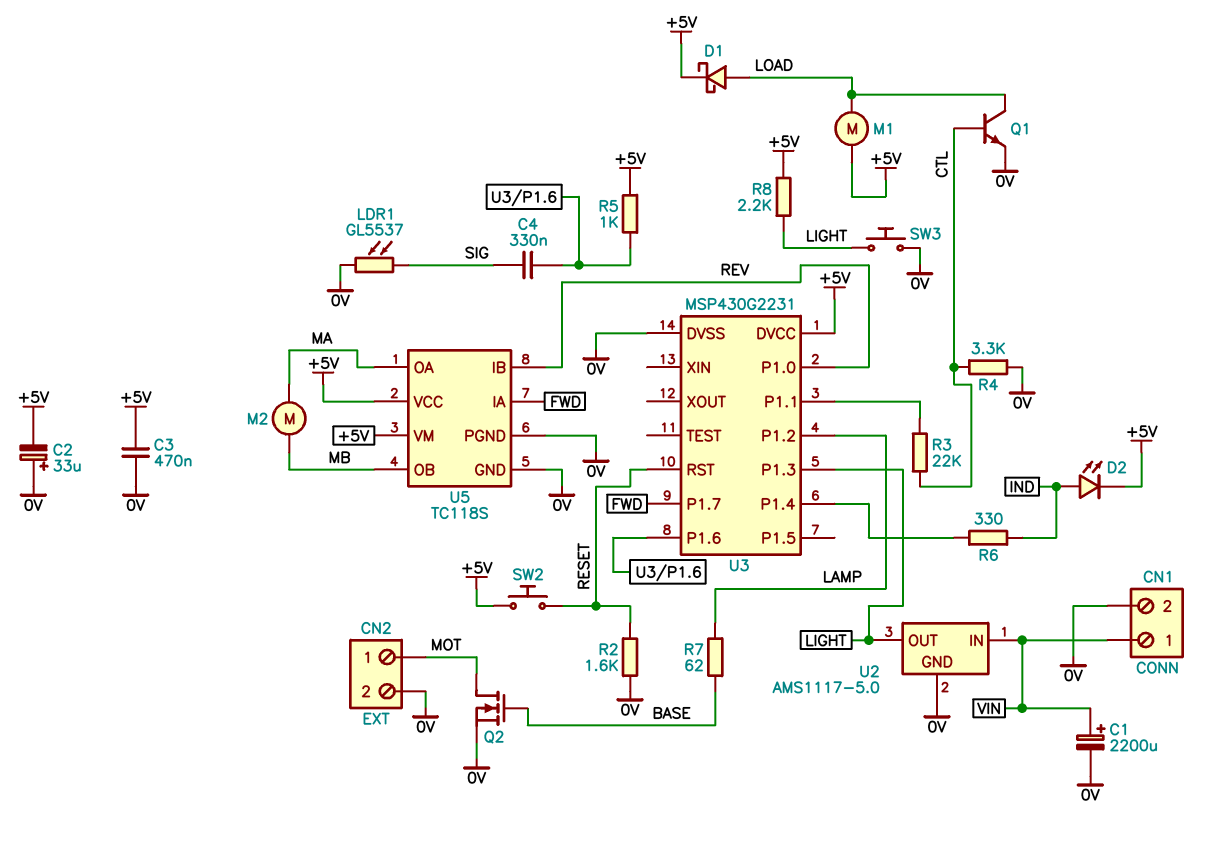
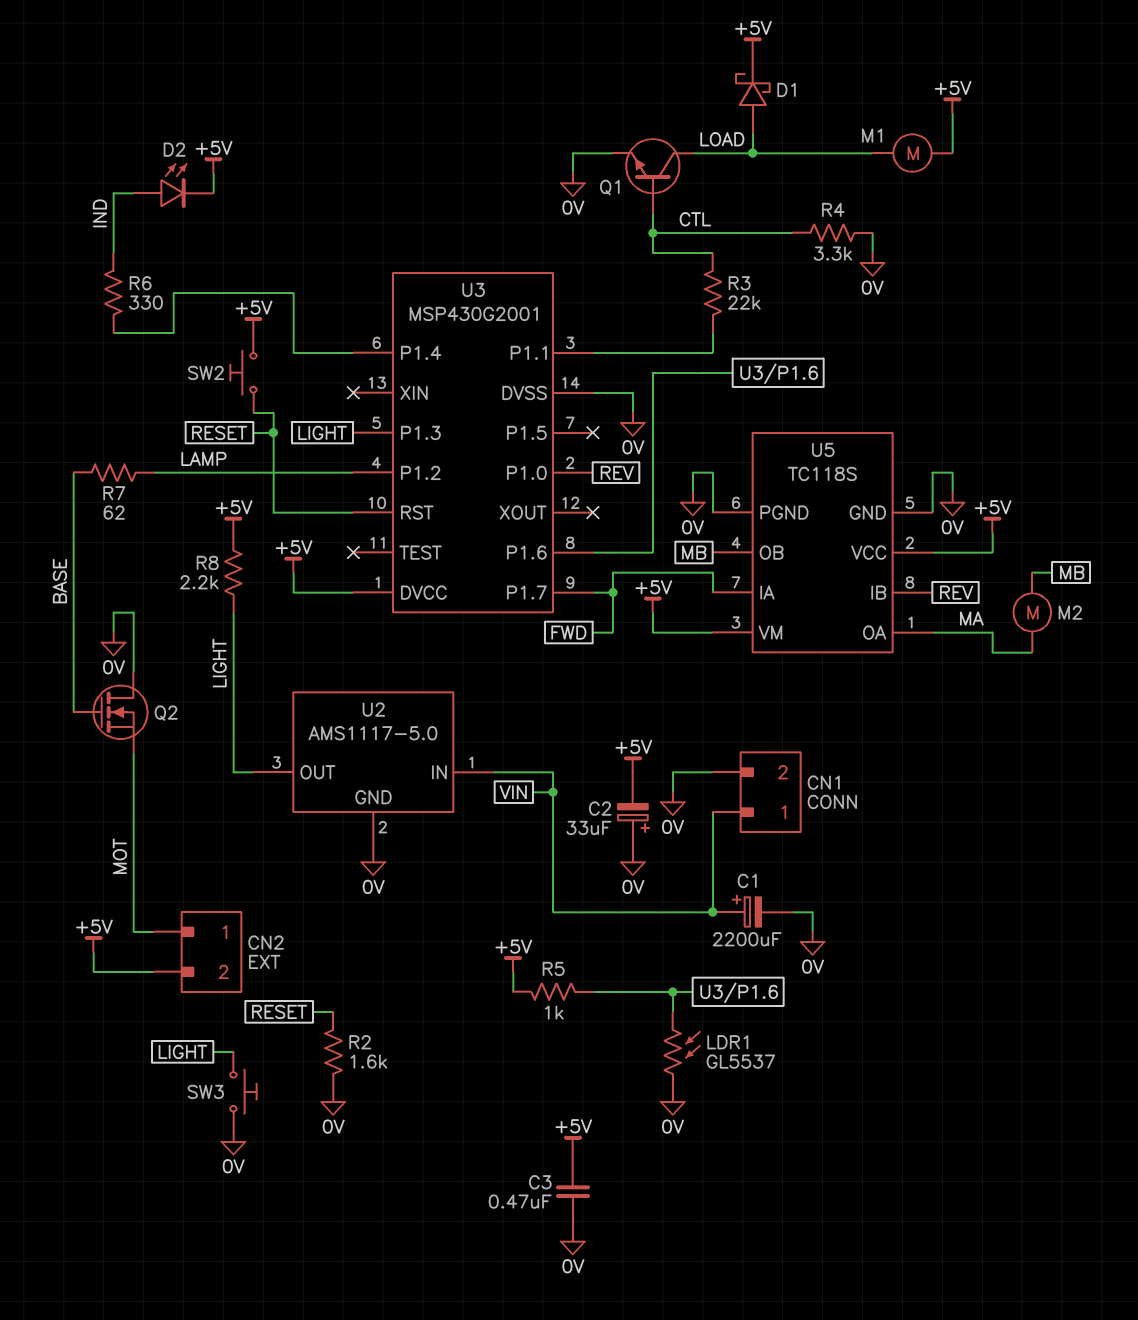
C4: 330nF (SIG, U3/P1.6) -> none
CN2 pin 2: 0V -> +5V
LDR1: GL5537 (0V, SIG) -> GL5537 (0V, U3/P1.6)
Q2: NMOS (G BASE, D MOT, S 0V) -> NMOS (G BASE, D 0V, S MOT)
U3: MSP430G2231 -> MSP430G2001

